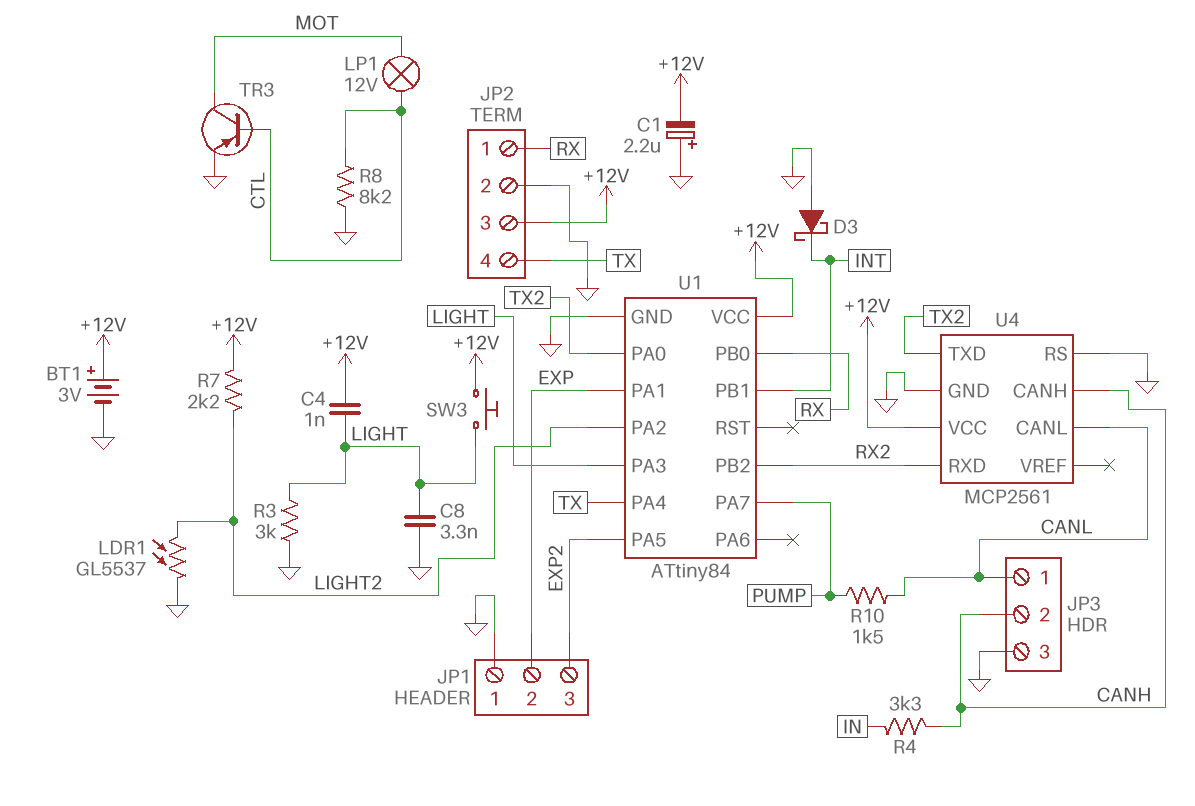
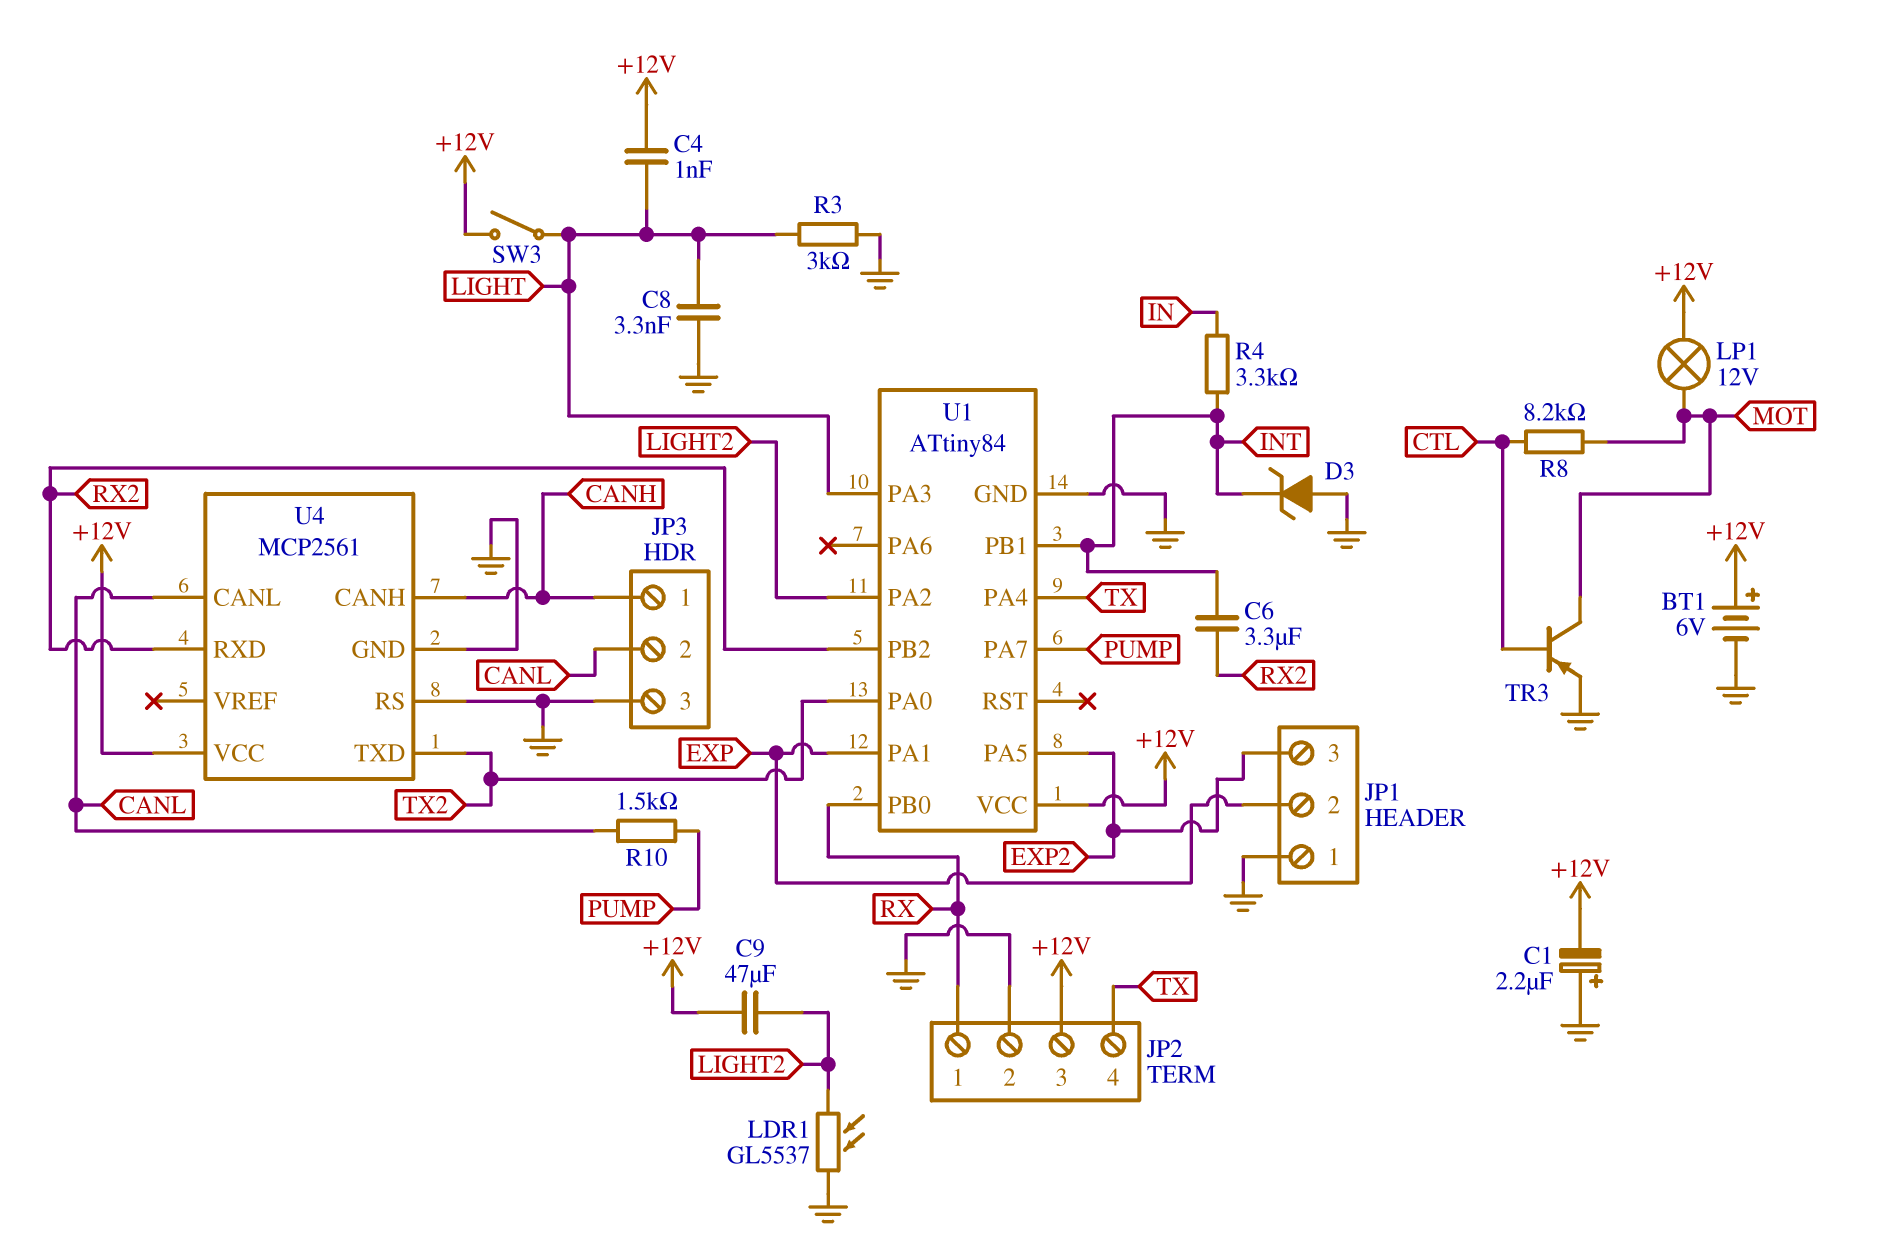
BT1: 3V (plus +12V, minus GND) -> 6V (plus +12V, minus GND)
C6: none -> 3.3uF (INT, RX2)
C9: none -> 47uF (+12V, LIGHT2)
D3: schottky (A GND, K INT) -> zener (A GND, K INT)
JP3 pin 1: CANL -> CANH
JP3 pin 2: CANH -> CANL
LP1: lamp 12V (CTL, MOT) -> lamp 12V (+12V, MOT)
R4: 3.3k (CANH, IN) -> 3.3k (IN, INT)
R7: 2.2k (+12V, LIGHT2) -> none
R8: 8.2k (CTL, GND) -> 8.2k (CTL, MOT)
SW3: button (+12V, LIGHT) -> switch (+12V, LIGHT)

